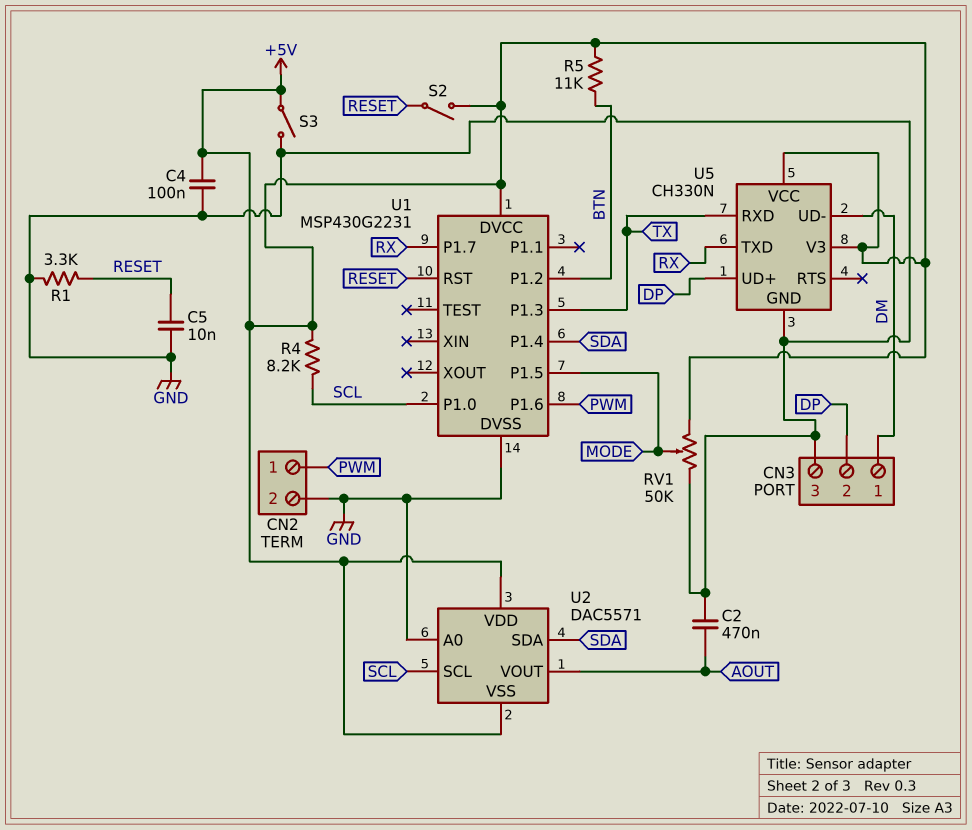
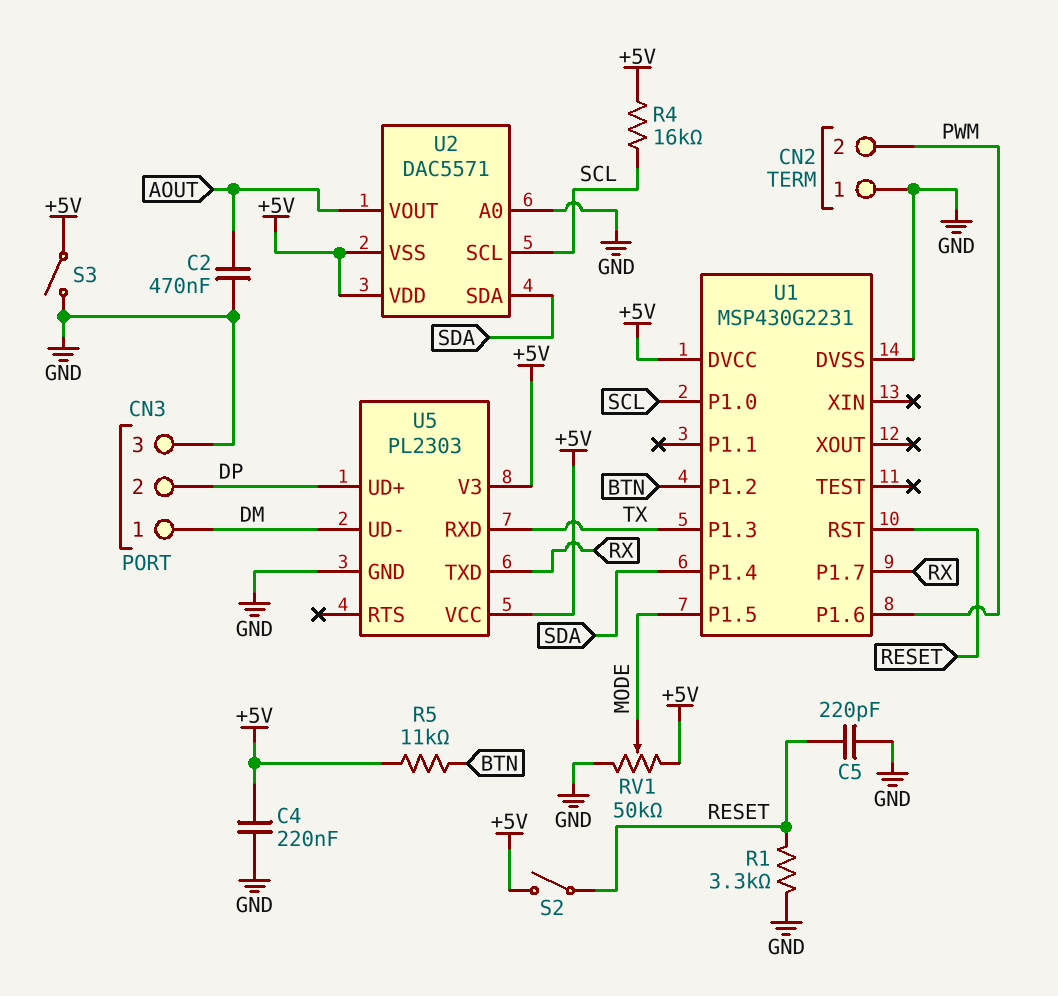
C4: 100nF (+5V, GND) -> 220nF (+5V, GND)
C5: 10nF (GND, RESET) -> 220pF (GND, RESET)
CN2 pin 1: PWM -> GND
CN2 pin 2: GND -> PWM
R4: 8.2k (+5V, SCL) -> 16k (+5V, SCL)
U5: CH330N -> PL2303

